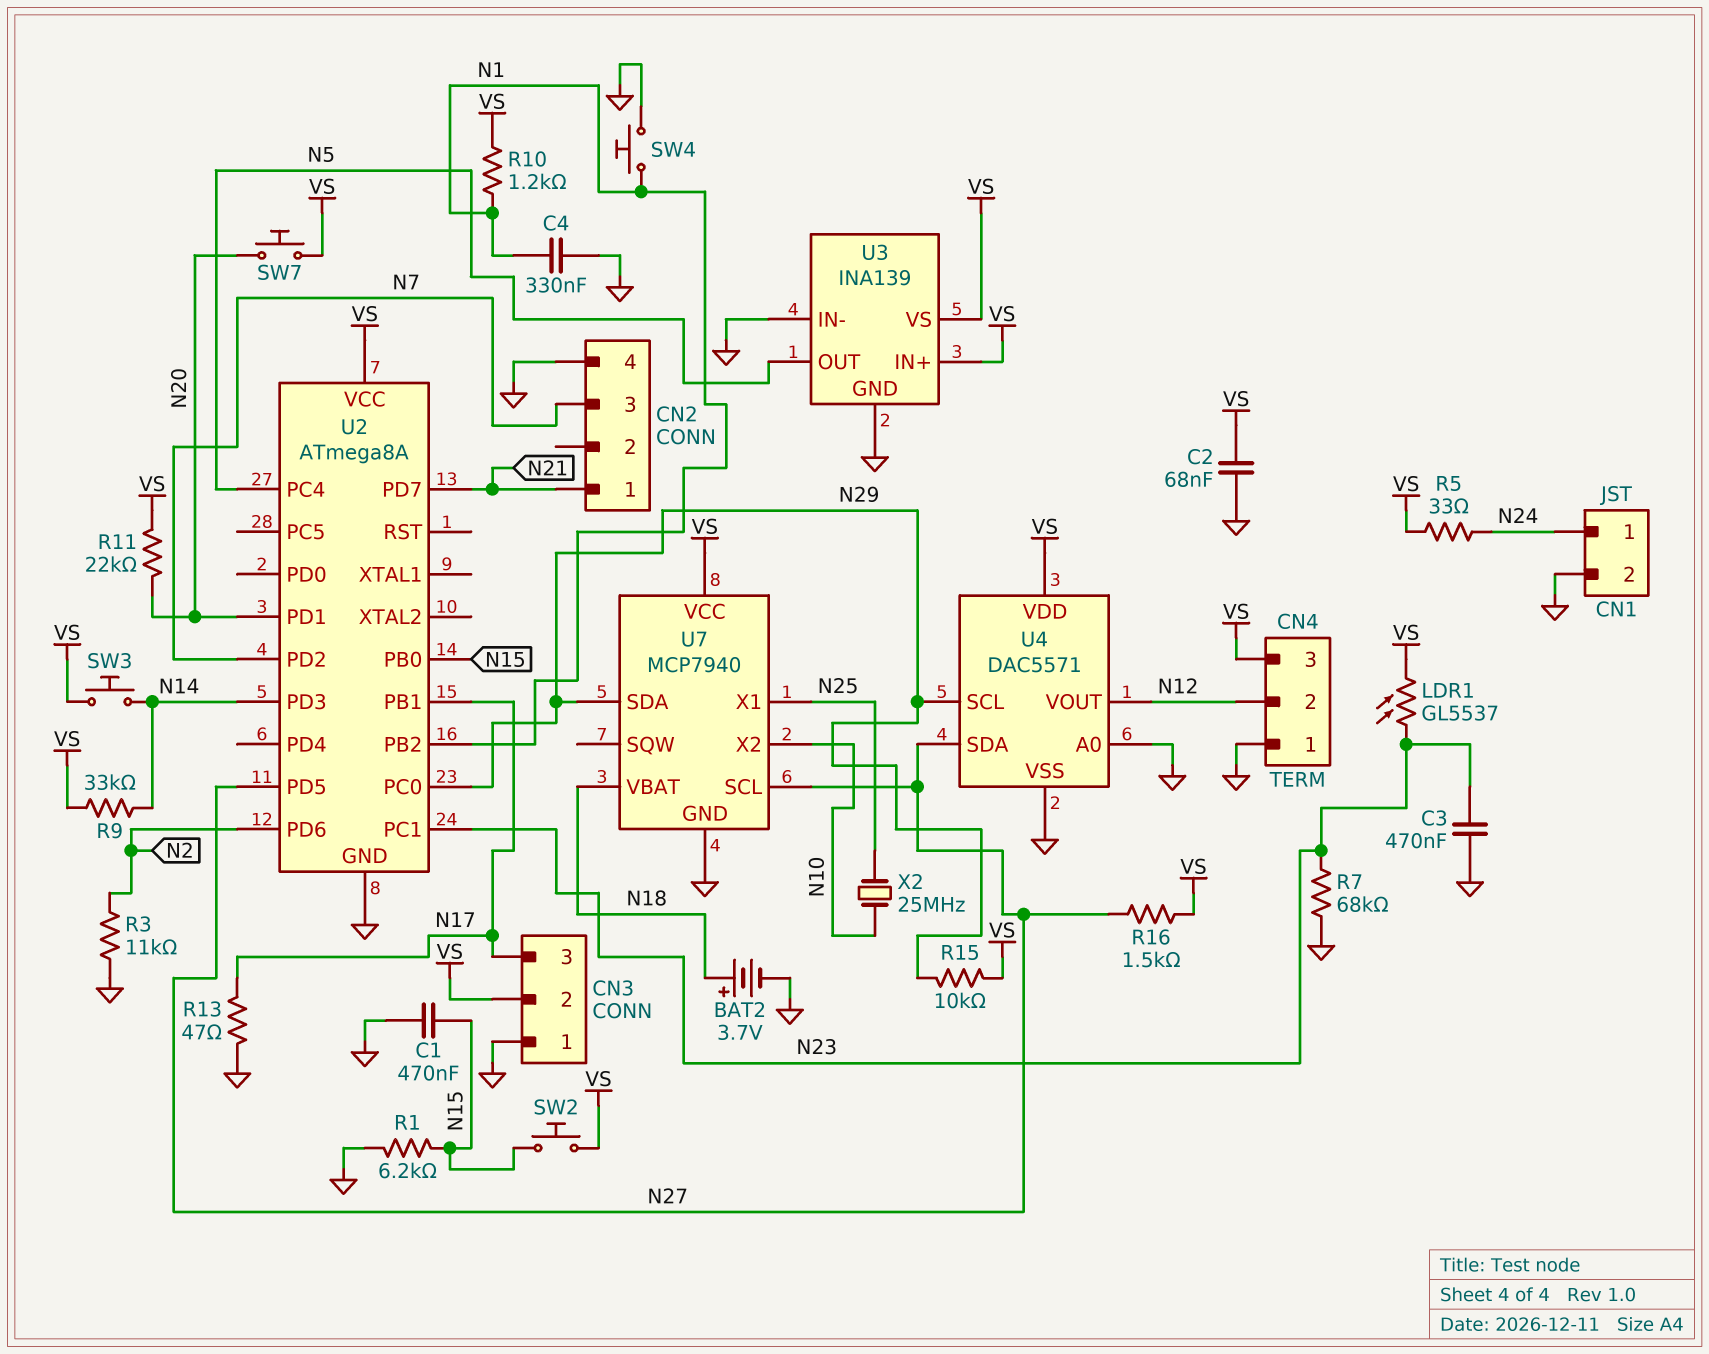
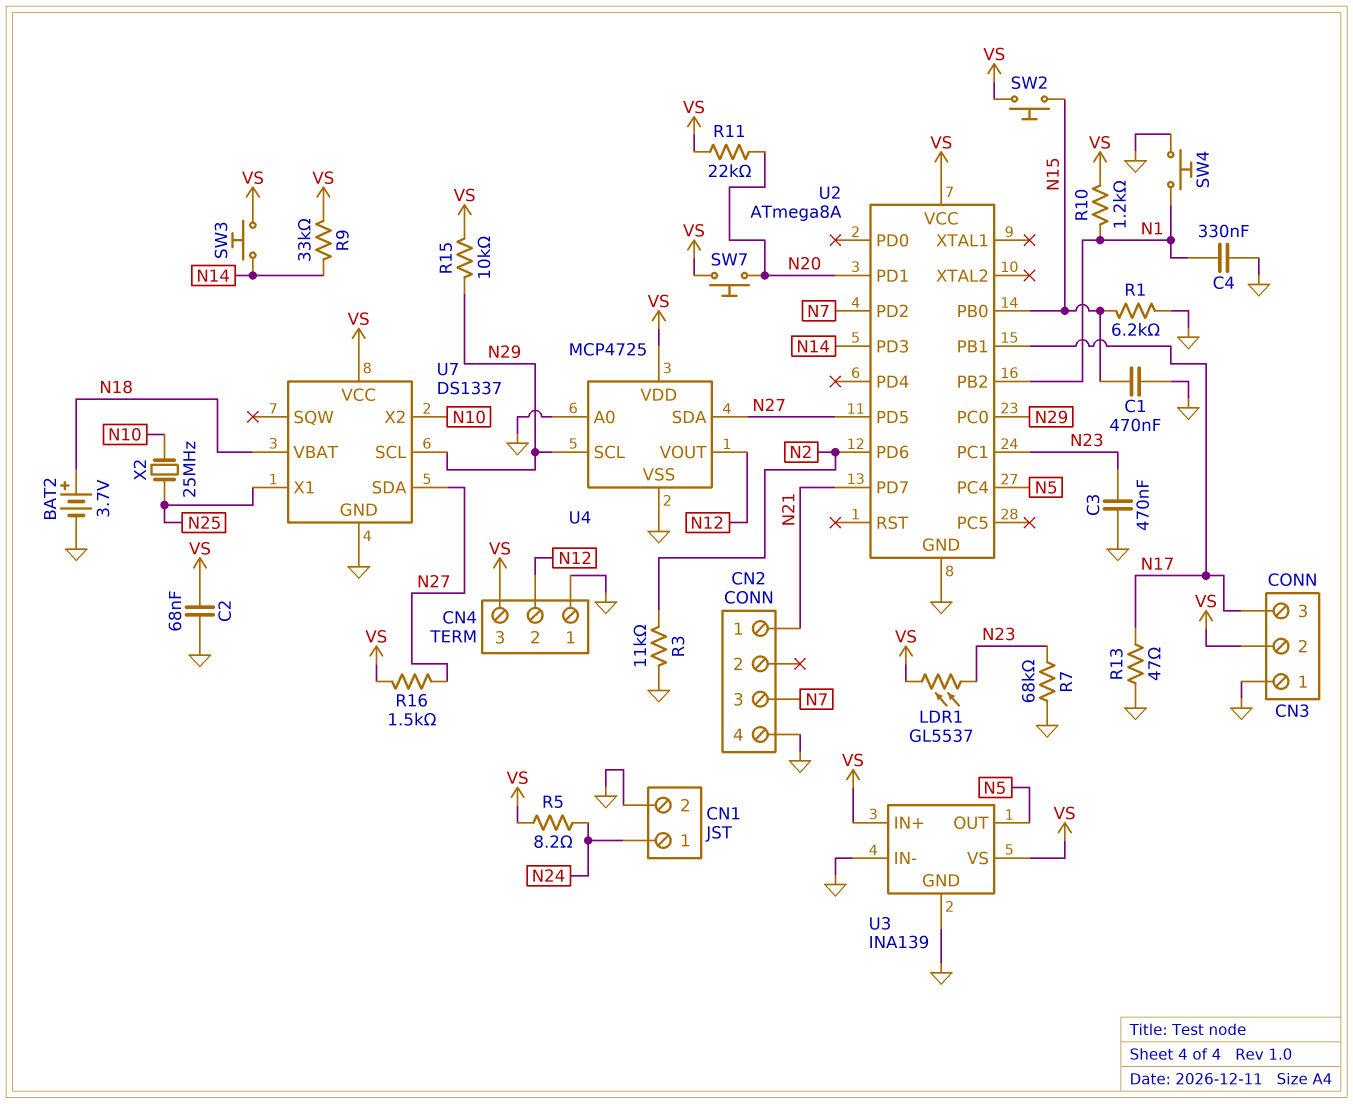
R5: 33 (N24, VS) -> 8.2 (N24, VS)
U4: DAC5571 -> MCP4725
U7: MCP7940 -> DS1337
U7 pin SCL: N27 -> N29
U7 pin SDA: N29 -> N27

